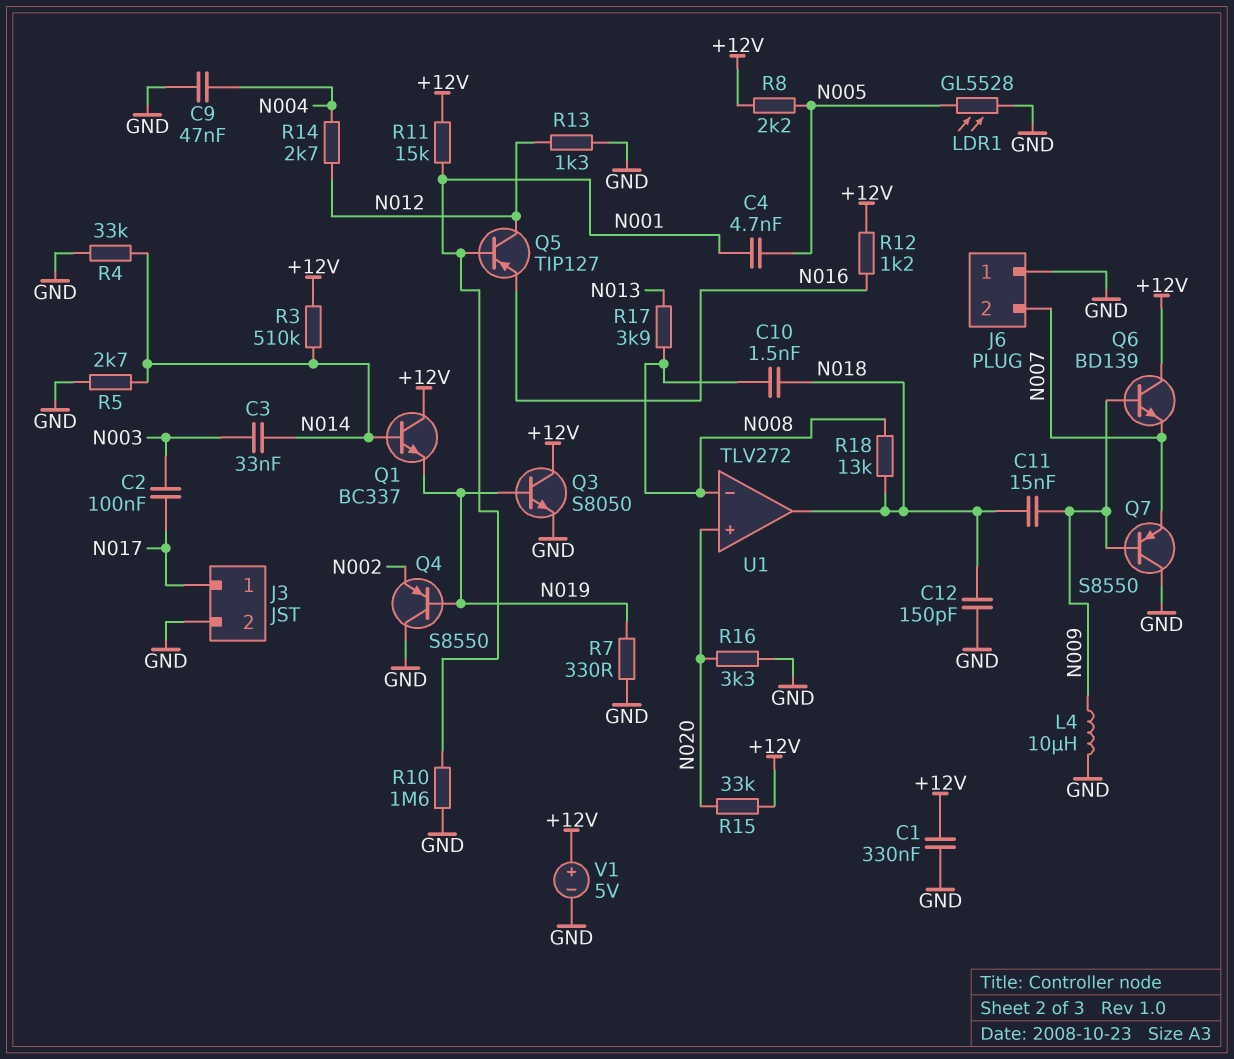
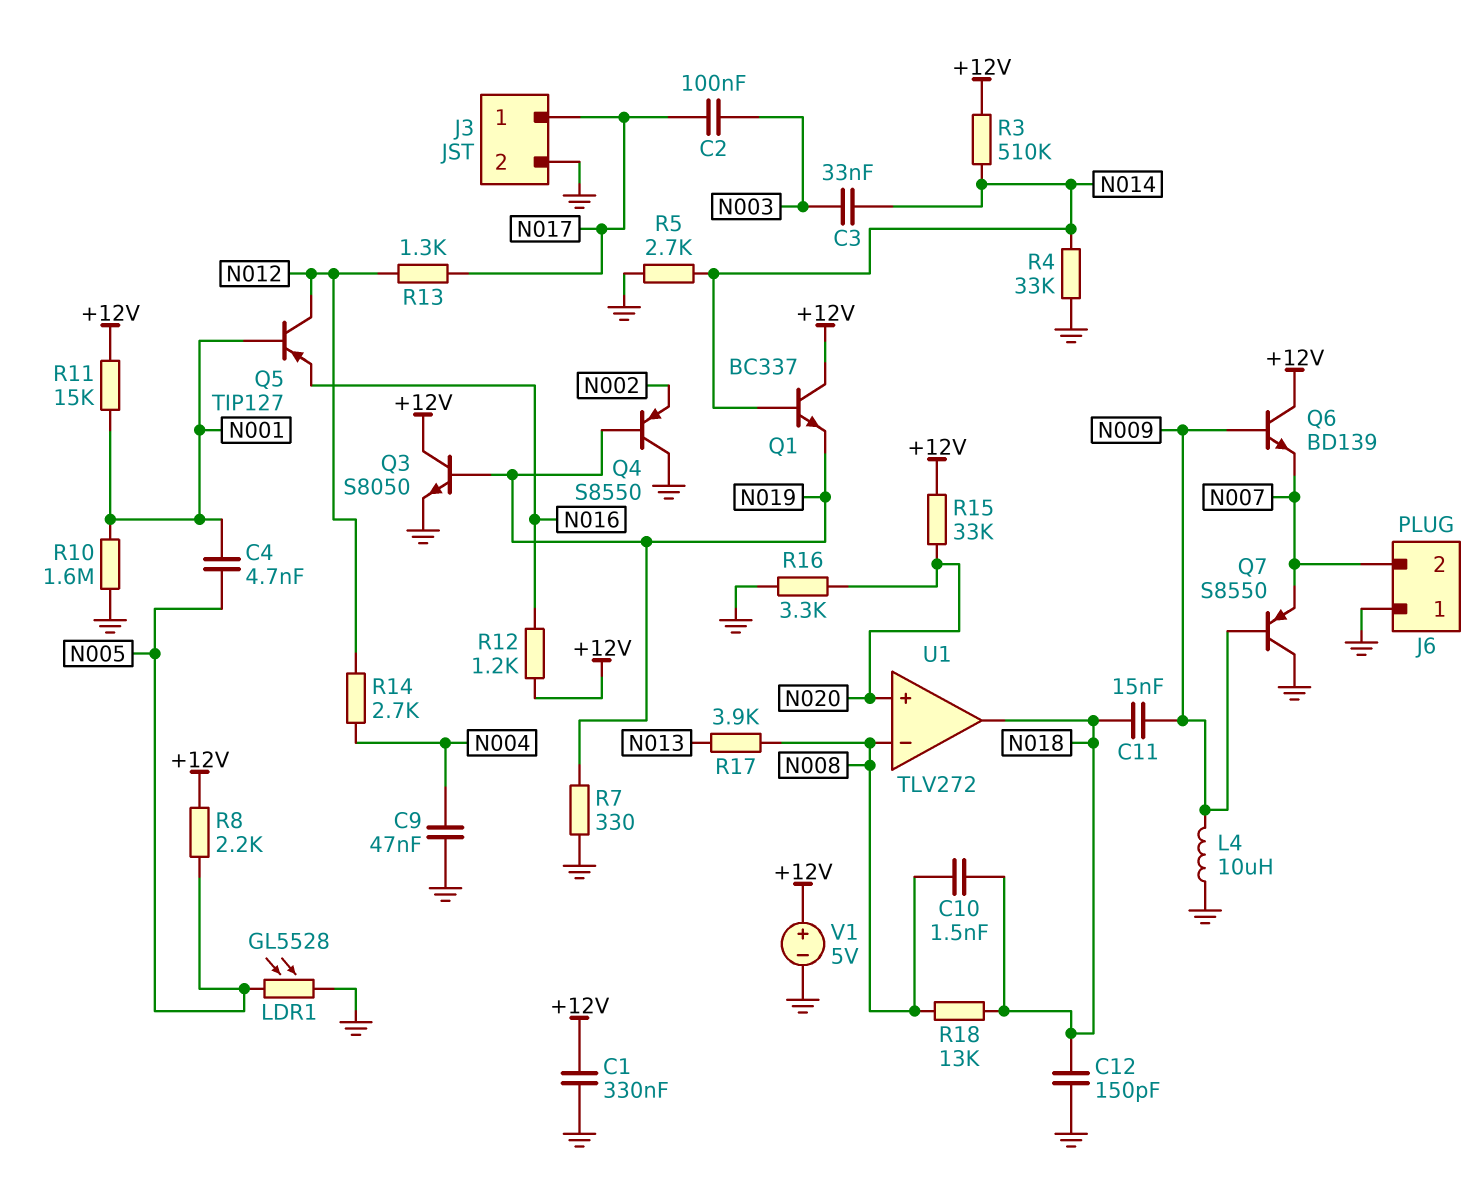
R13: 1.3k (GND, N012) -> 1.3k (N012, N017)

